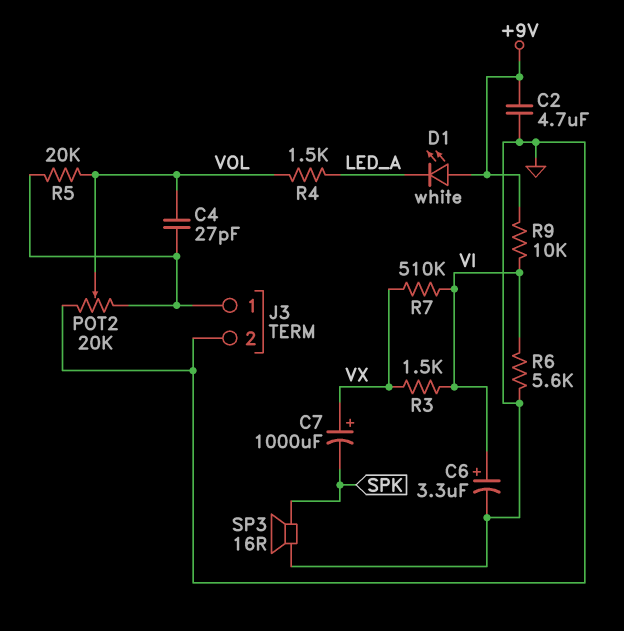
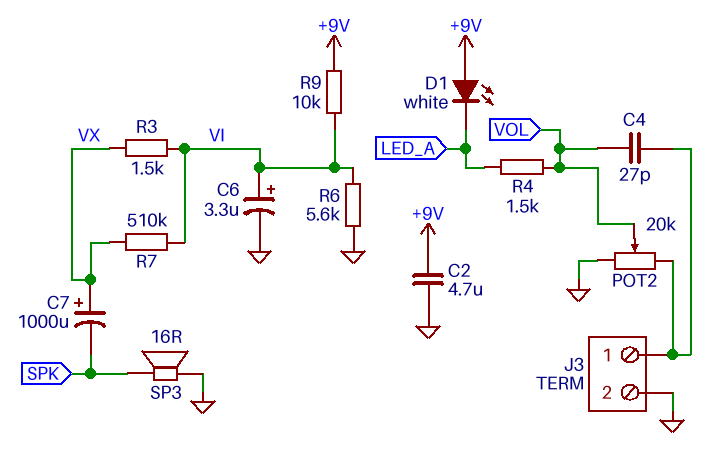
R5: 20k (J3/1, VOL) -> none

